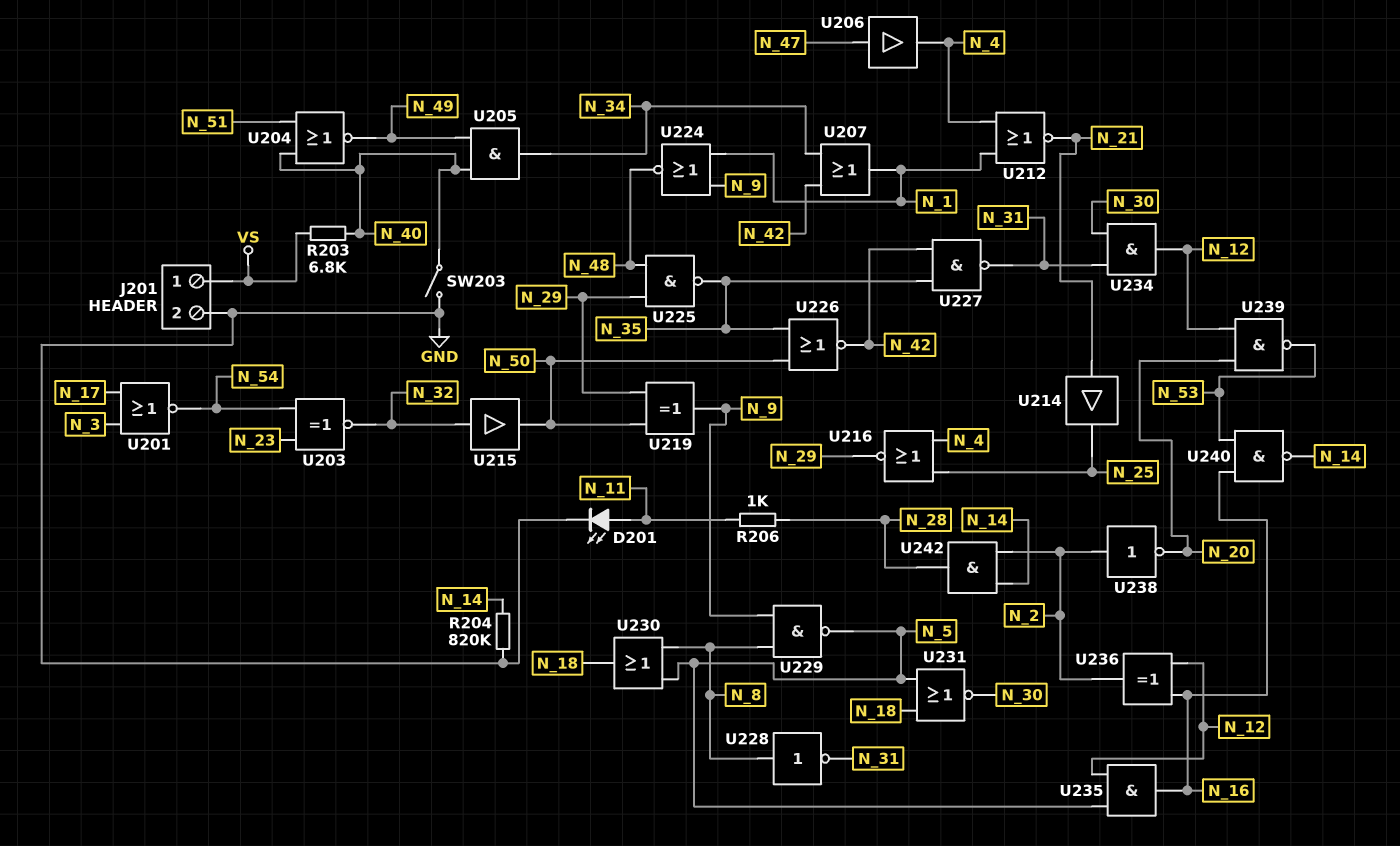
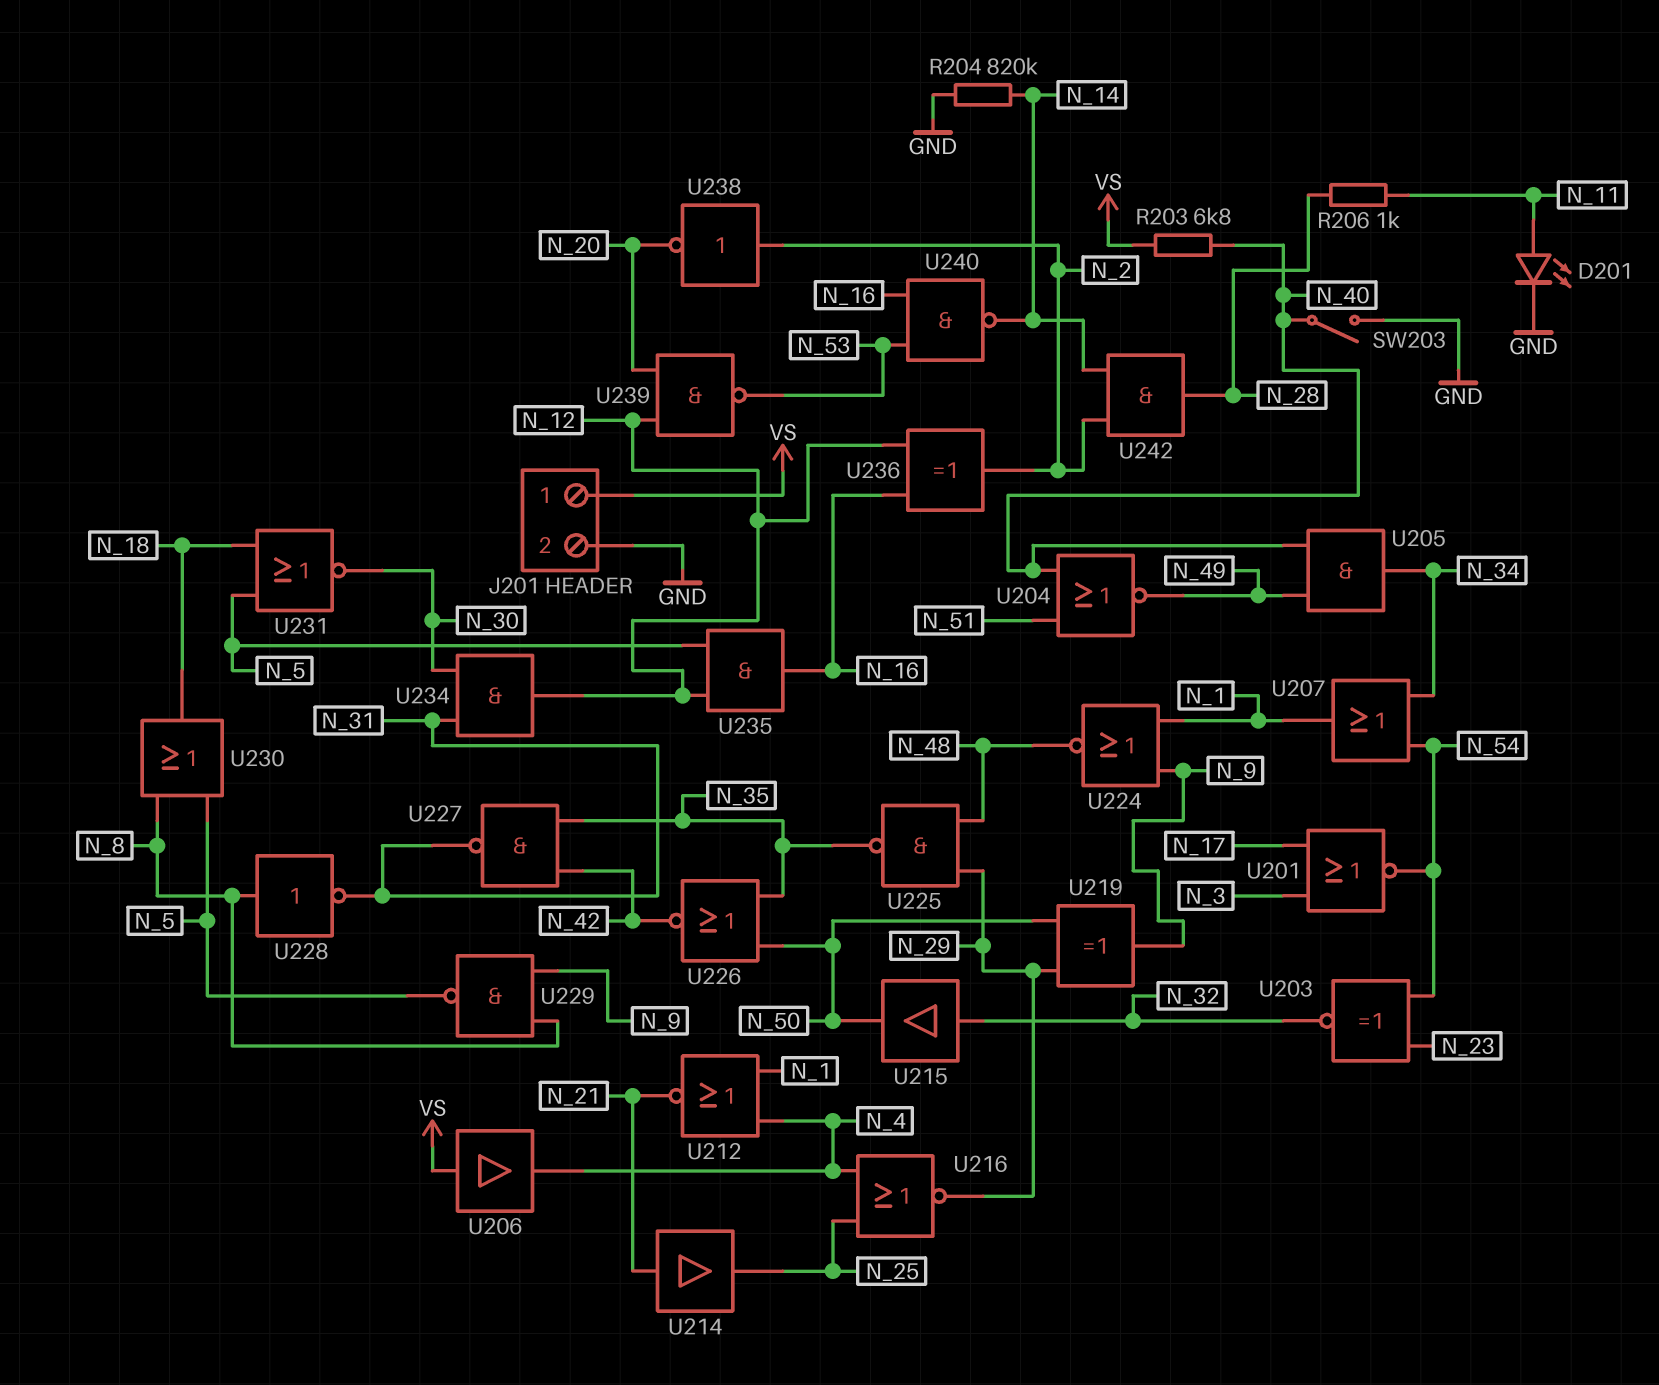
U206: buffer (in N_47, out N_4) -> buffer (in VS, out N_4)
U207: OR (in N_34, in N_42, out N_1) -> OR (in N_34, in N_54, out N_1)

